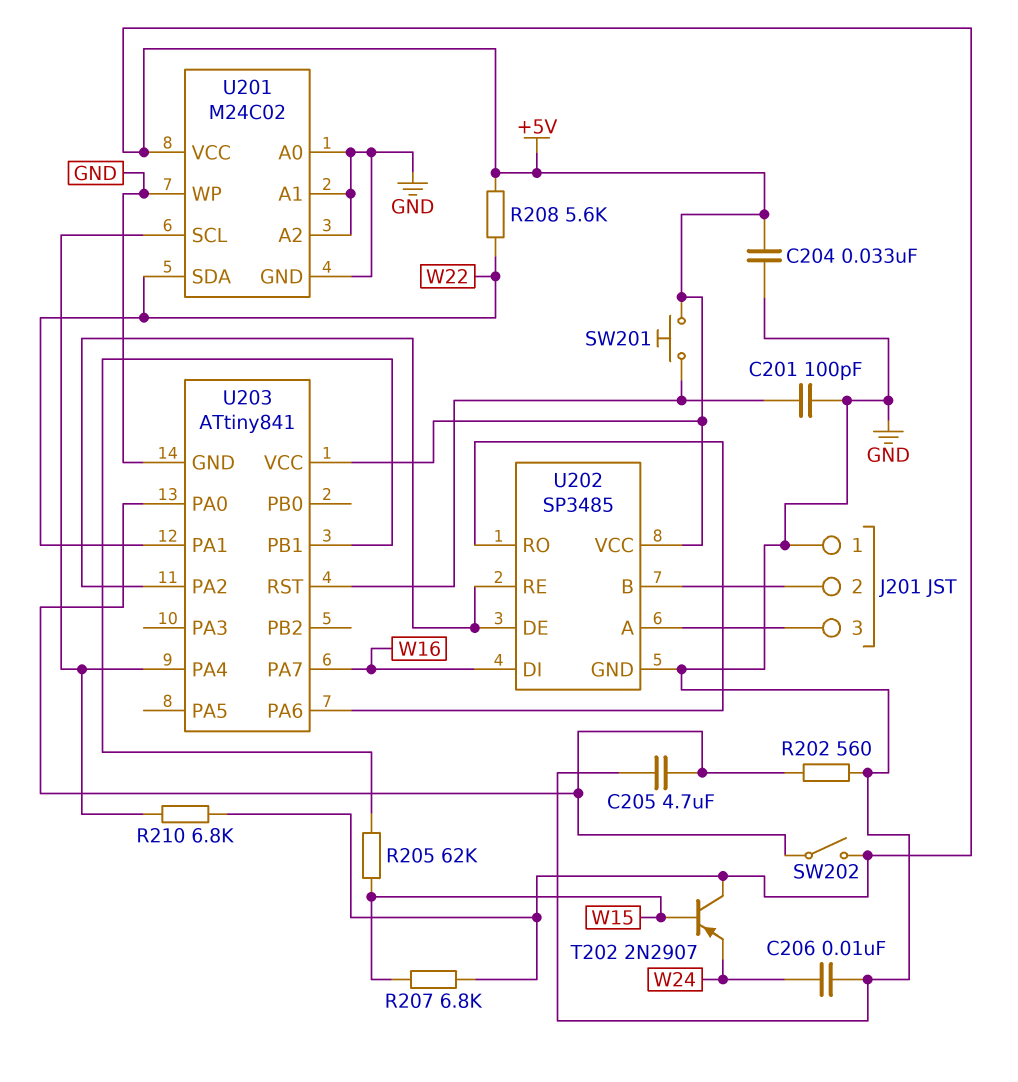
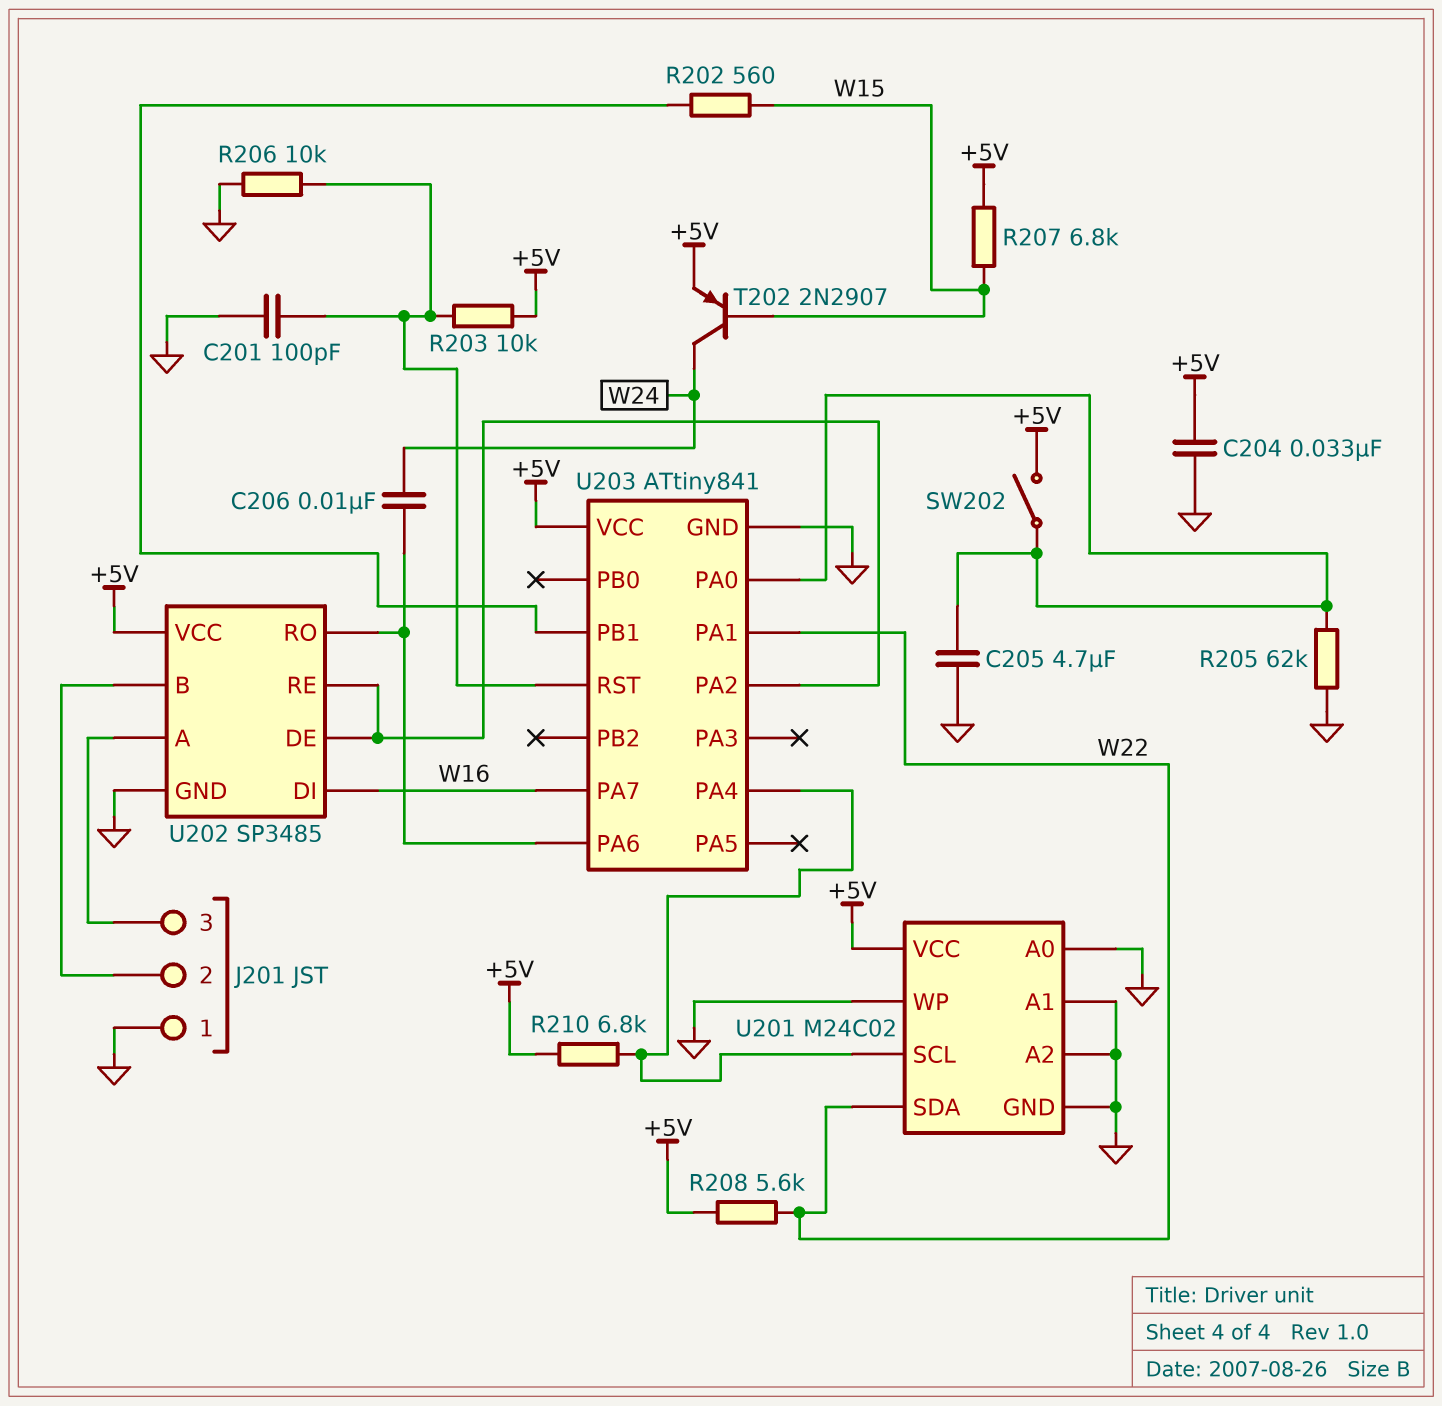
C206: 10nF (GND, W24) -> 10nF (U202/RO, W24)
R202: 560 (GND, U203/PA0) -> 560 (U203/PB1, W15)
R203: none -> 10k (+5V, U203/RST)
R205: 62k (U203/PB1, W15) -> 62k (GND, U203/PA0)
R206: none -> 10k (GND, U203/RST)
SW201: button (+5V, U203/RST) -> none
T202: PNP 2N2907 (B W15, C +5V, E W24) -> PNP 2N2907 (B W15, C W24, E +5V)

